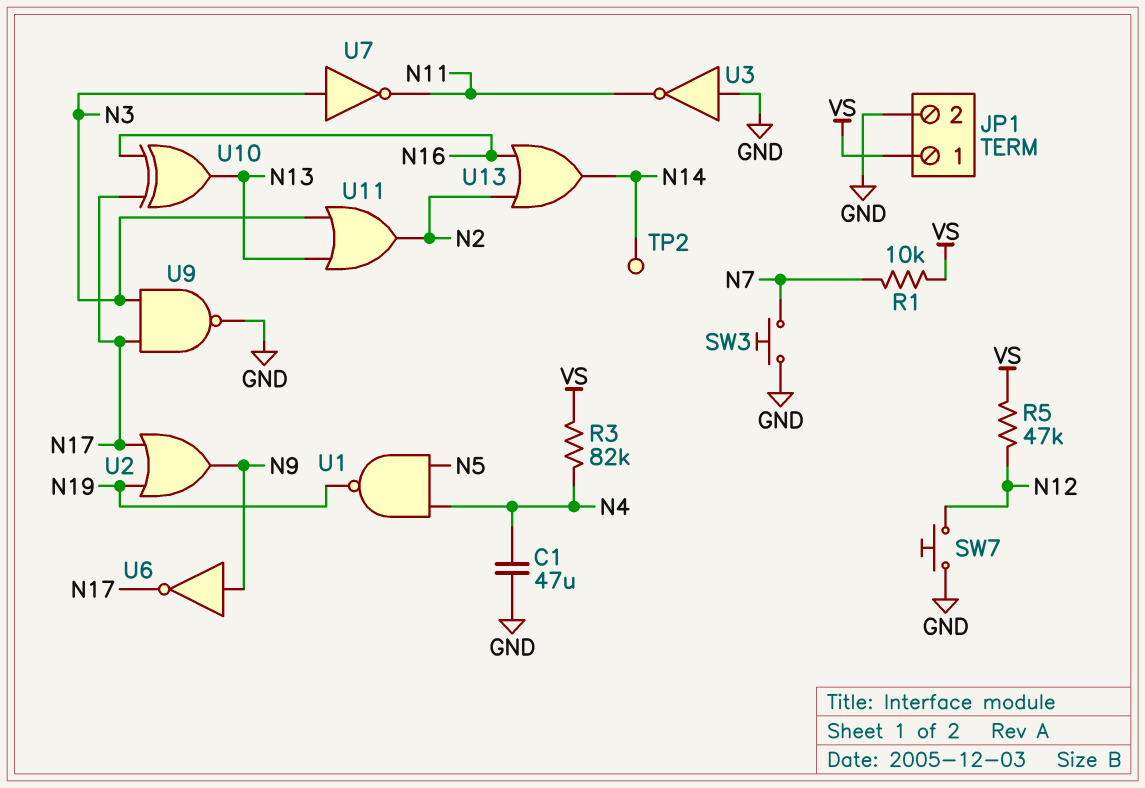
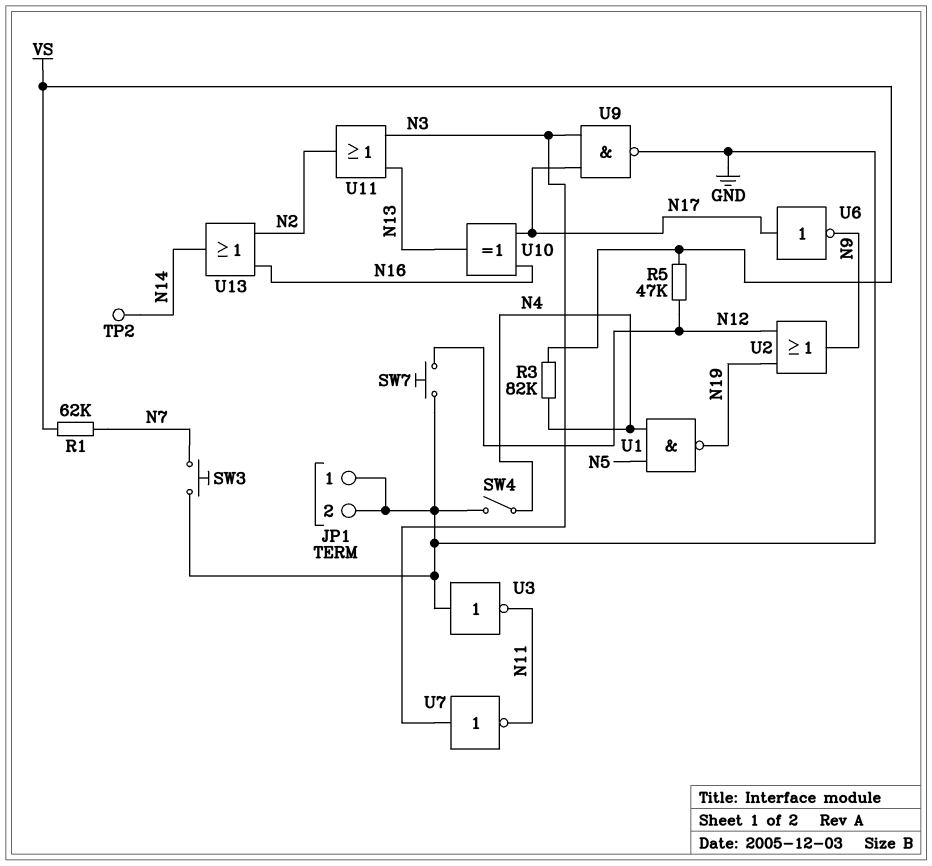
C1: 47uF (GND, N4) -> none
JP1 pin 1: VS -> GND
R1: 10k (N7, VS) -> 62k (N7, VS)
SW4: none -> switch (GND, N4)
U2: OR (in N17, in N19, out N9) -> OR (in N12, in N19, out N9)
U6: NOT (in N9, out N17) -> NOT (in N17, out N9)

